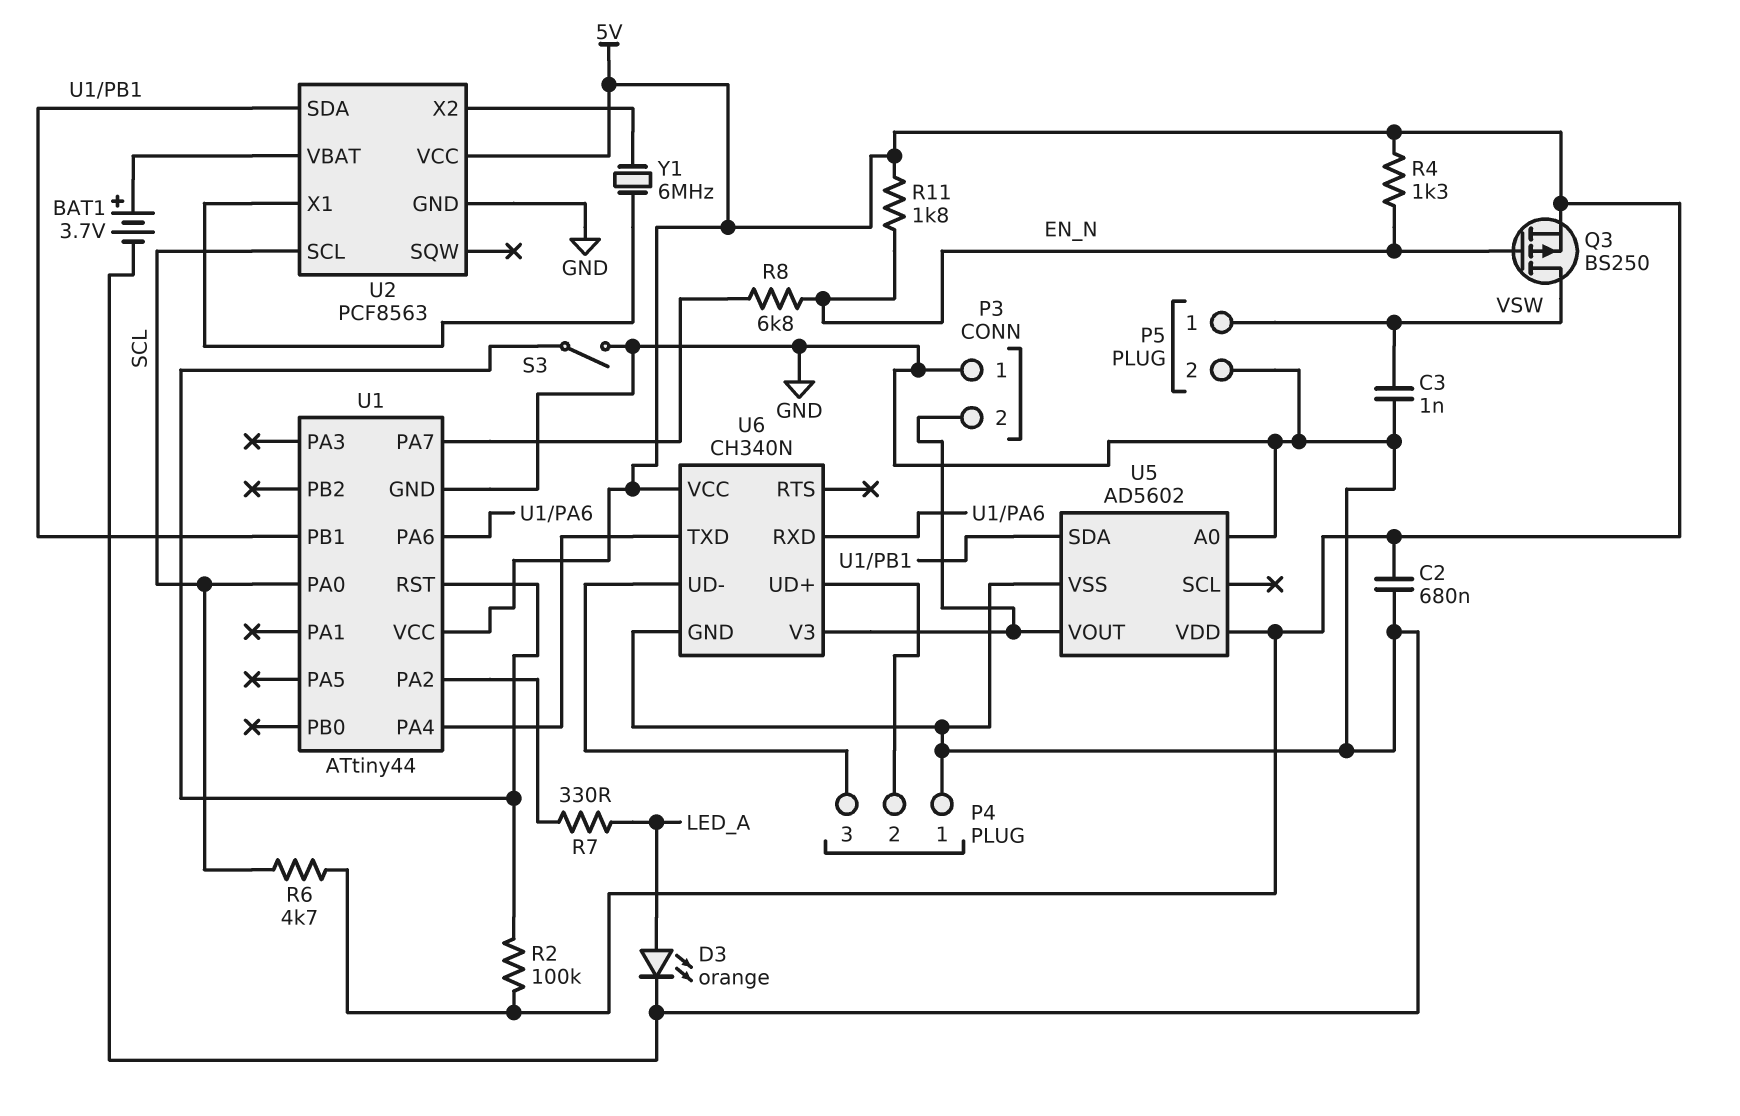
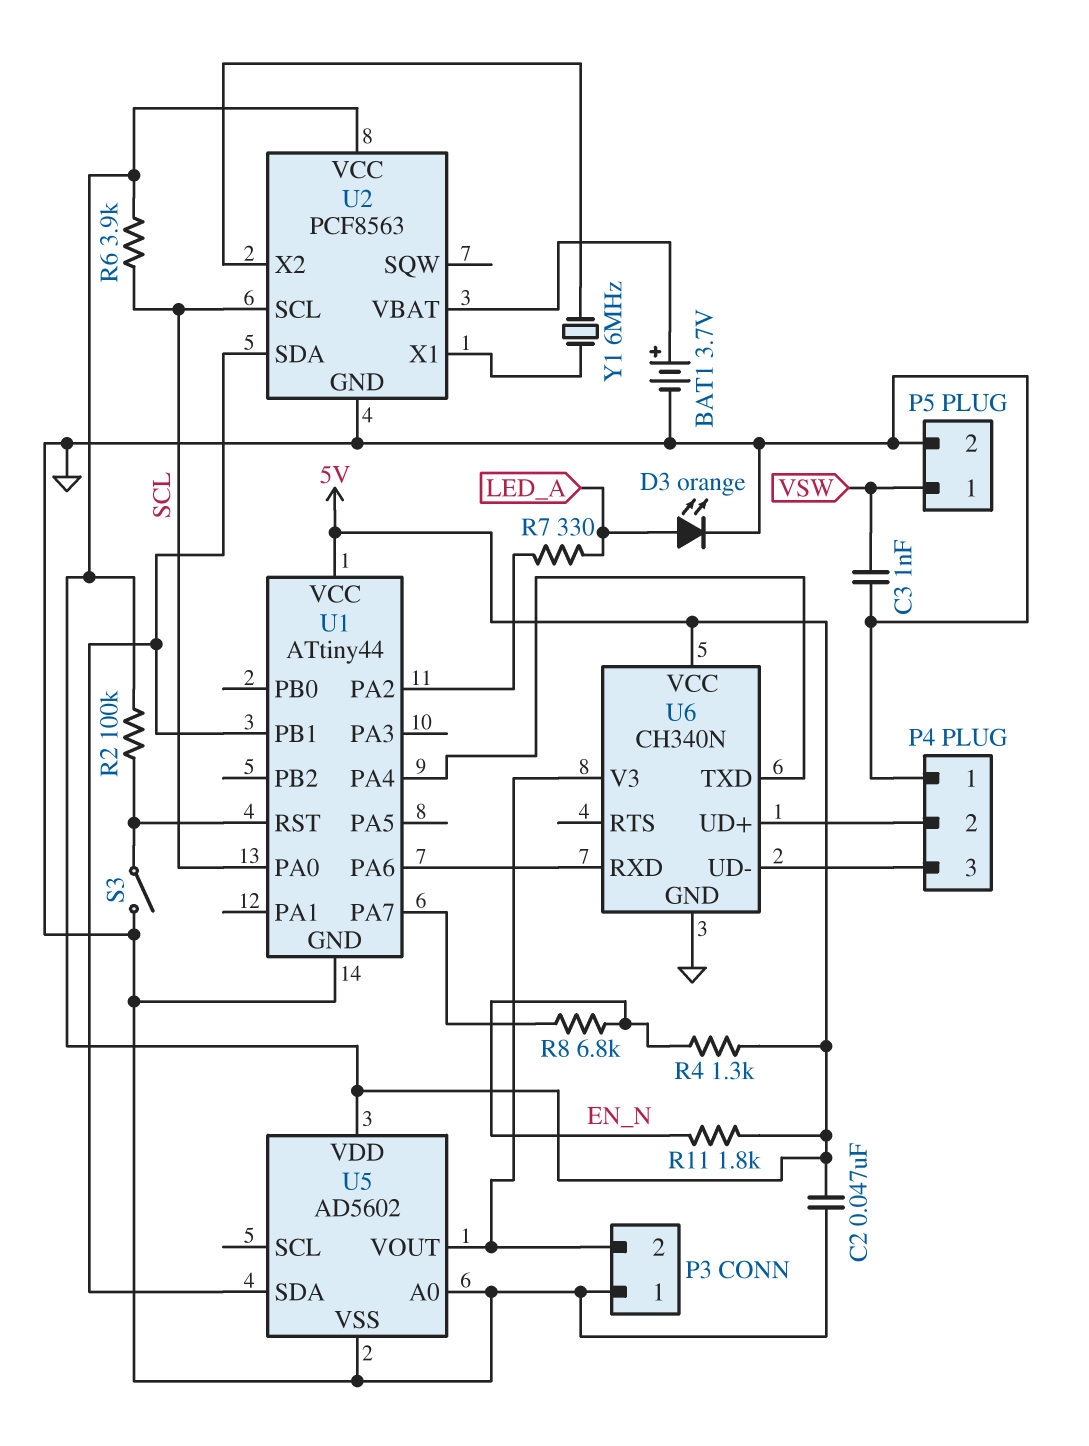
C2: 680nF (5V, GND) -> 47nF (5V, GND)
Q3: PMOS BS250 (G EN_N, D VSW, S 5V) -> none
R6: 4.7k (5V, SCL) -> 3.9k (5V, SCL)

